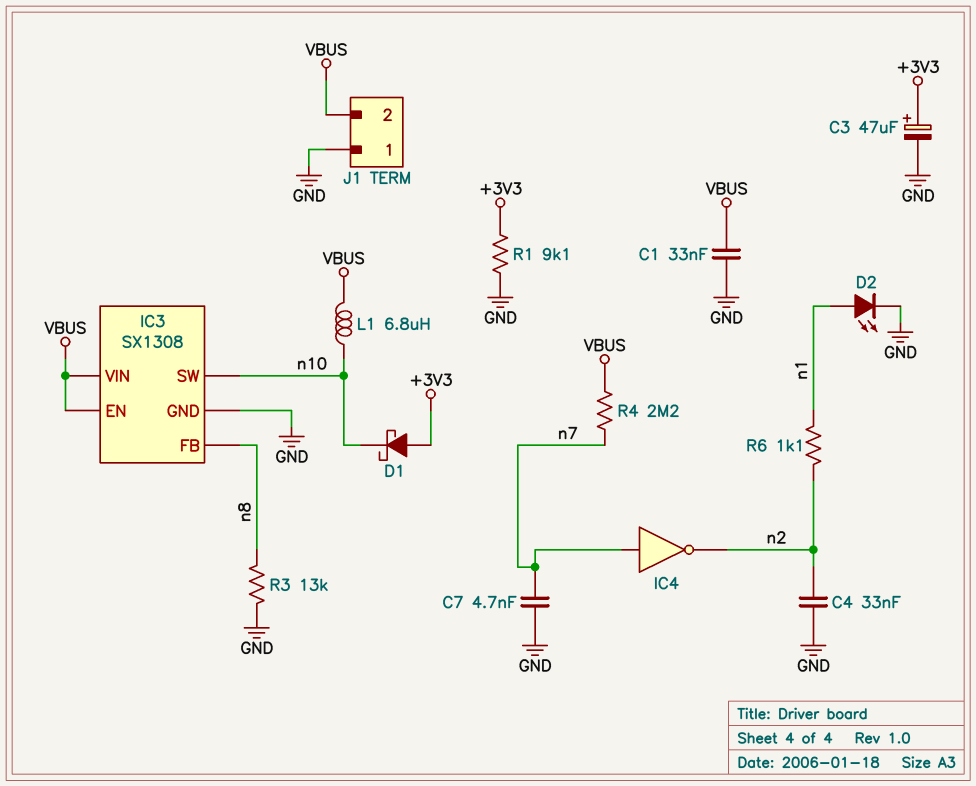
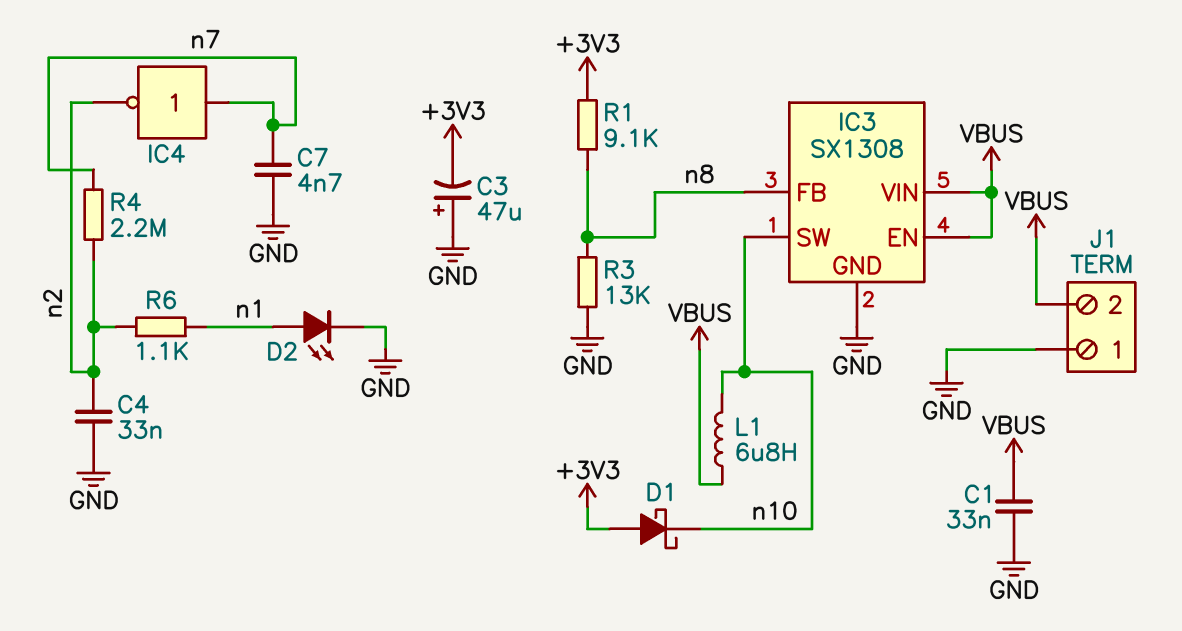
C3: 47uF (plus +3V3, minus GND) -> 47uF (plus GND, minus +3V3)
R1: 9.1k (+3V3, GND) -> 9.1k (+3V3, n8)
R4: 2.2M (VBUS, n7) -> 2.2M (n2, n7)

